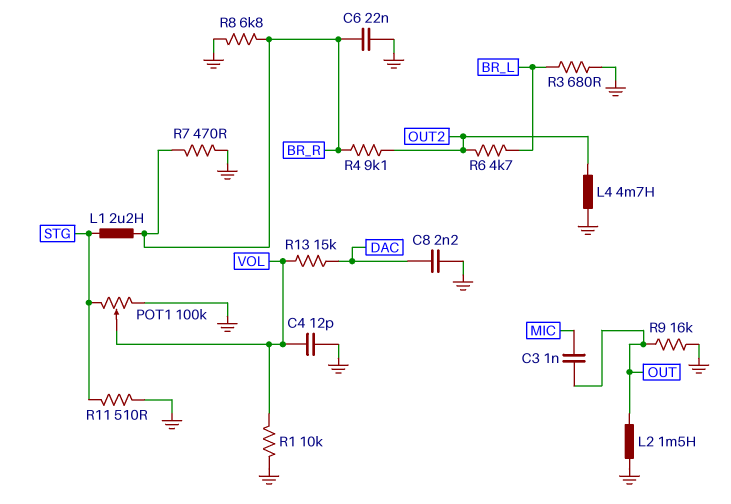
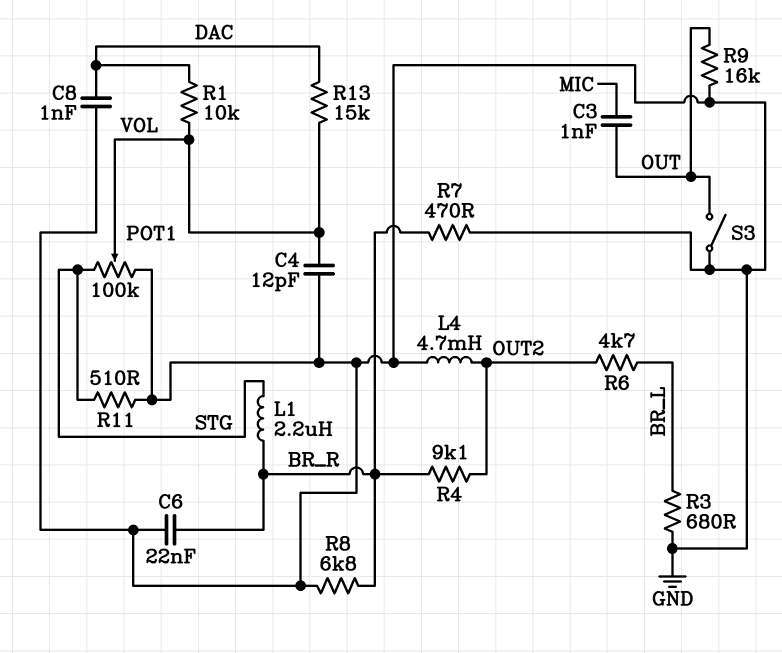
C8: 2.2nF (DAC, GND) -> 1nF (DAC, GND)
L2: 1.5mH (GND, OUT) -> none
R1: 10k (GND, VOL) -> 10k (DAC, VOL)
S3: none -> switch (GND, OUT)

